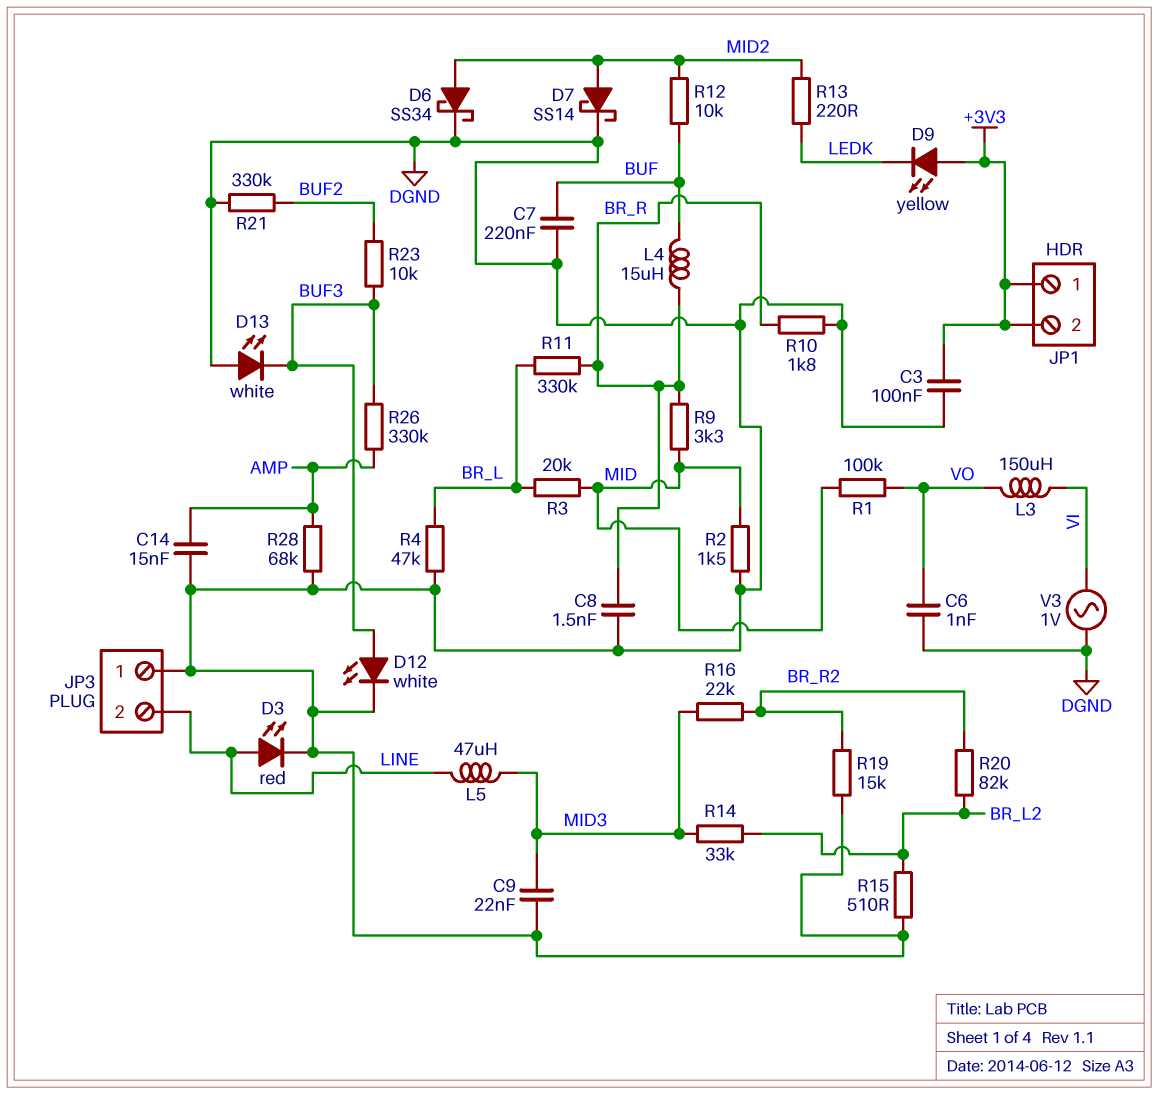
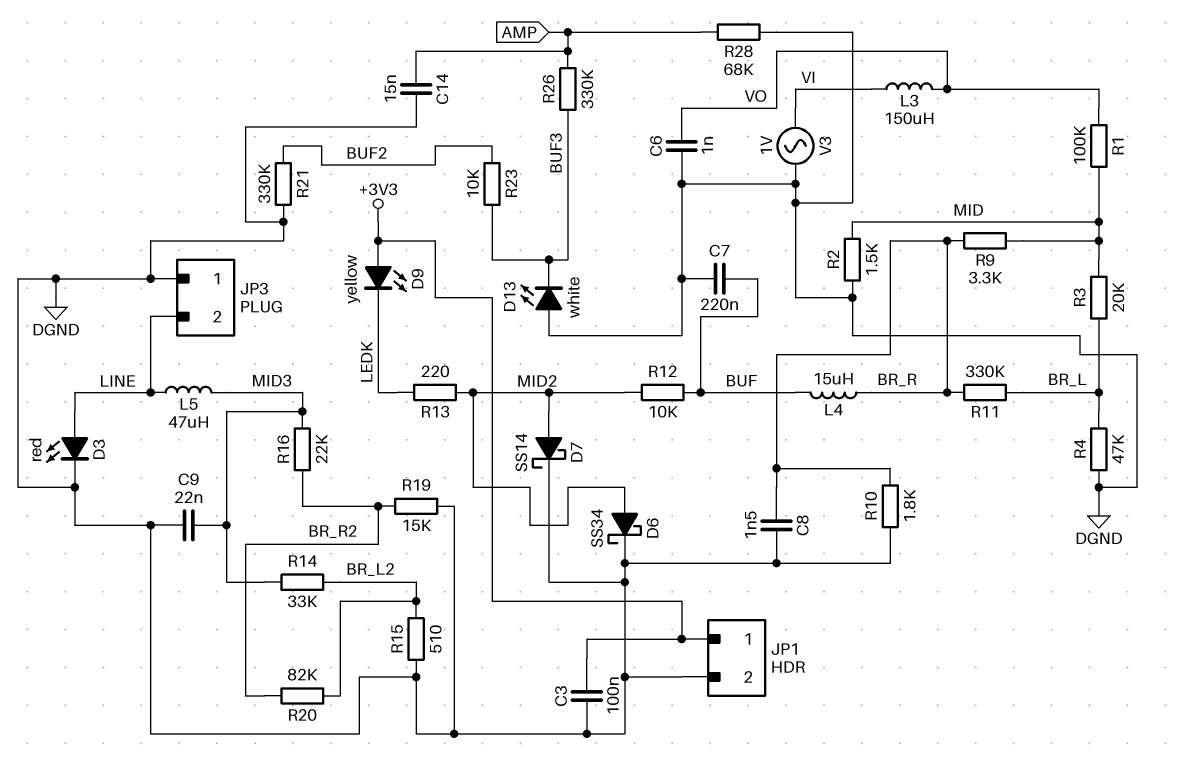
D12: LED white (A BUF3, K DGND) -> none
JP1 pin 2: +3V3 -> DGND

